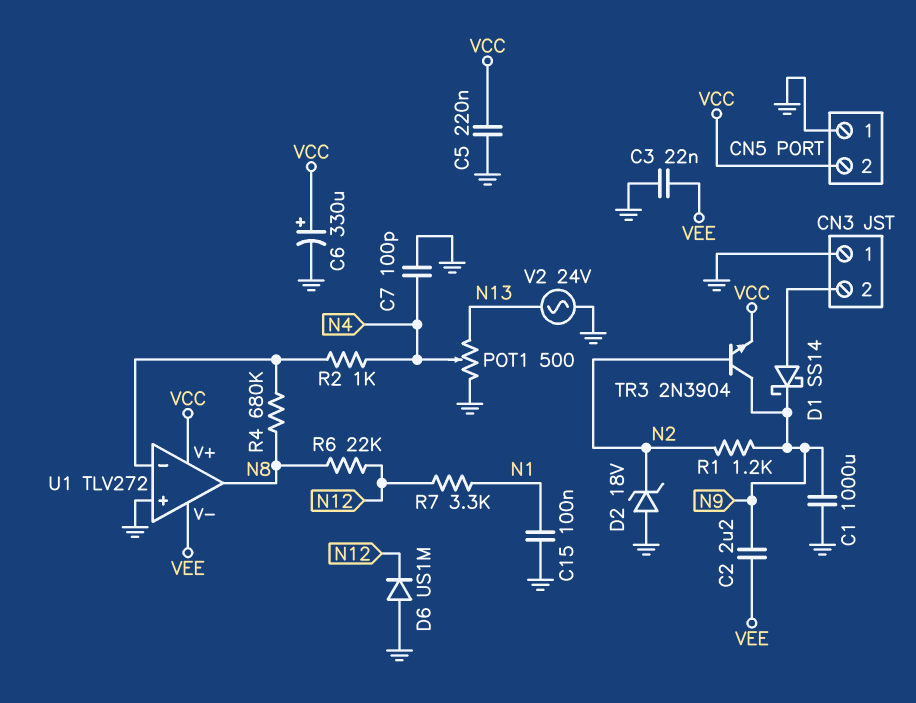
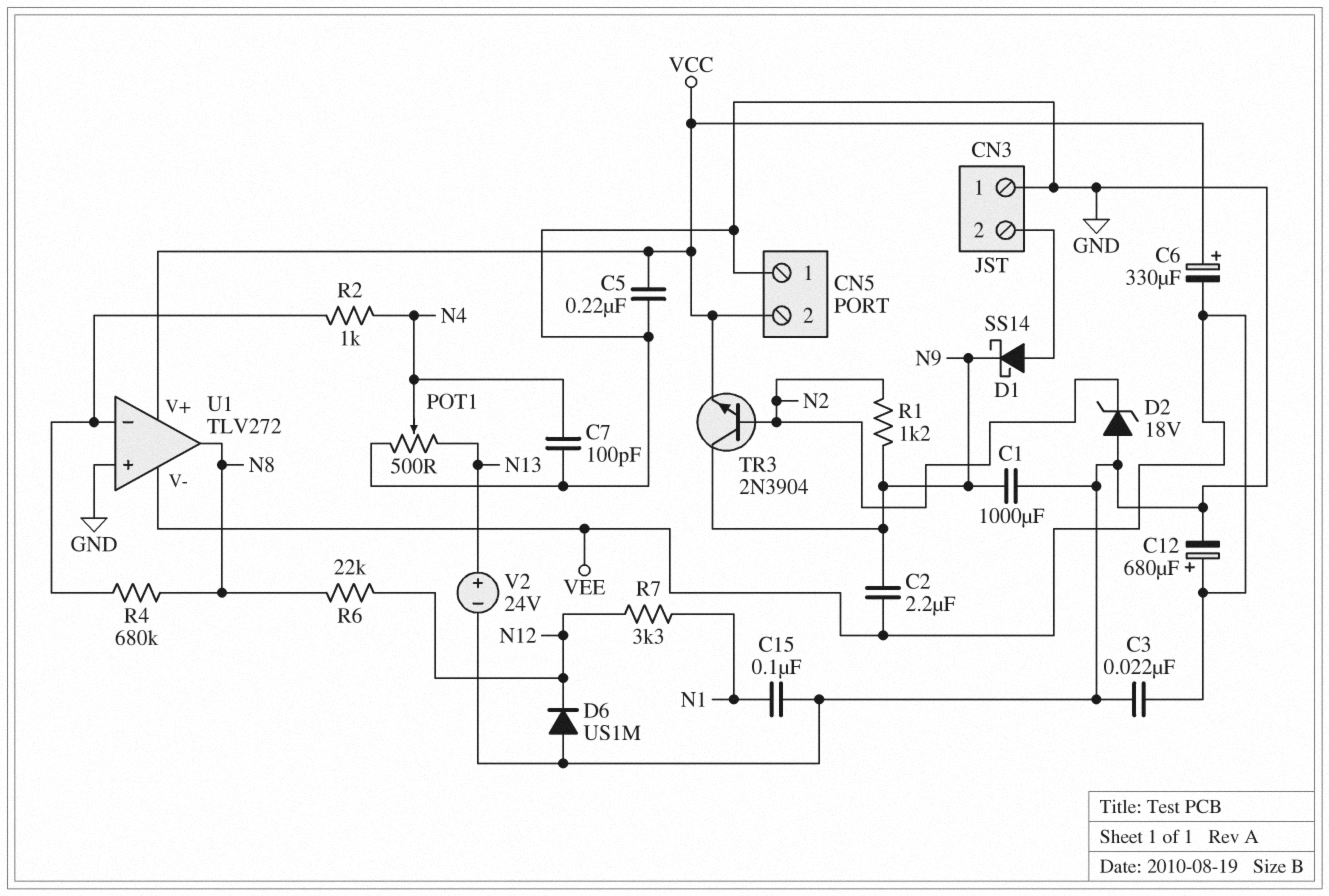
C6: 330uF (plus VCC, minus GND) -> 330uF (plus VCC, minus VEE)
C12: none -> 680uF (plus VEE, minus GND)
V2: AC 24V (GND, N13) -> 24V (plus N13, minus GND)

